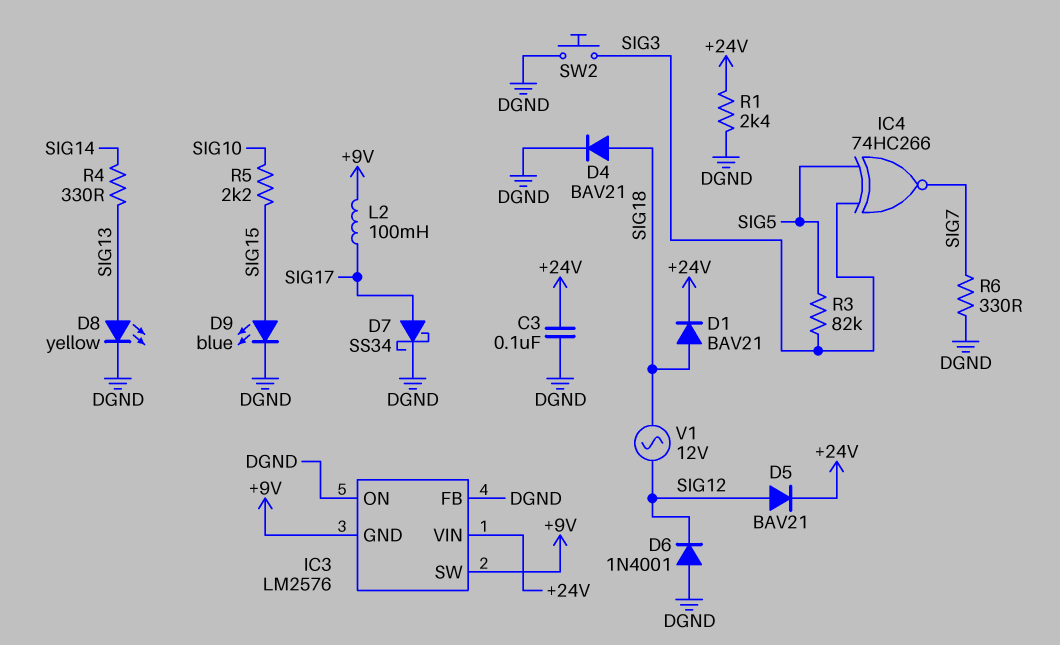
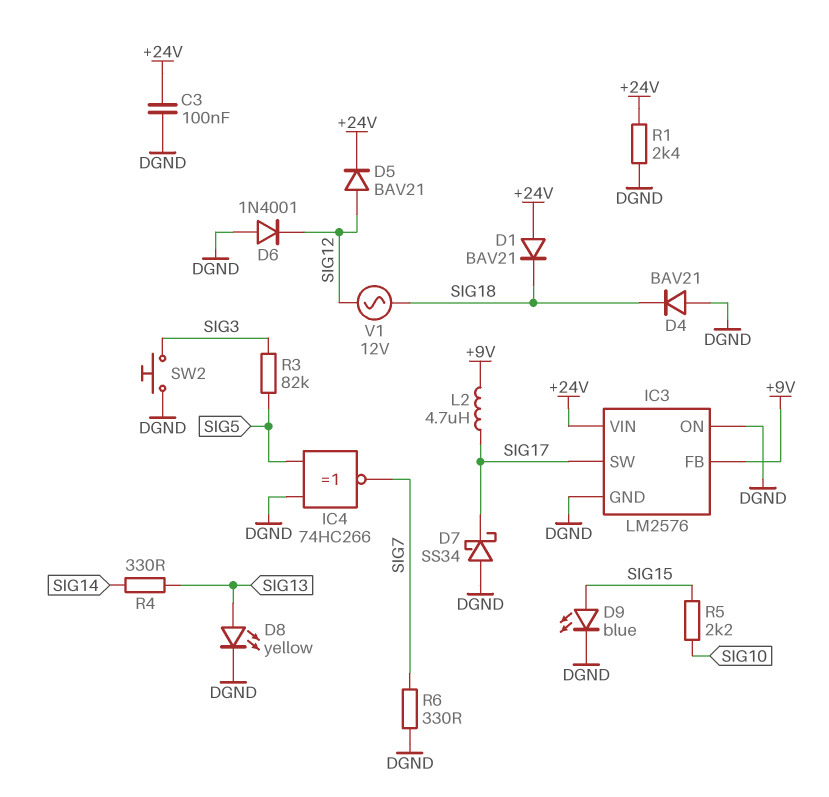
D1: diode BAV21 (A SIG18, K +24V) -> diode BAV21 (A +24V, K SIG18)
D4: diode BAV21 (A SIG18, K DGND) -> diode BAV21 (A DGND, K SIG18)
D7: schottky SS34 (A SIG17, K DGND) -> schottky SS34 (A DGND, K SIG17)
IC3 pin FB: DGND -> +9V
IC3 pin GND: +9V -> DGND
IC3 pin SW: +9V -> SIG17
IC4: XNOR 74HC266 (in SIG3, in SIG5, out SIG7) -> XNOR 74HC266 (in DGND, in SIG5, out SIG7)
L2: 100mH (+9V, SIG17) -> 4.7uH (+9V, SIG17)

